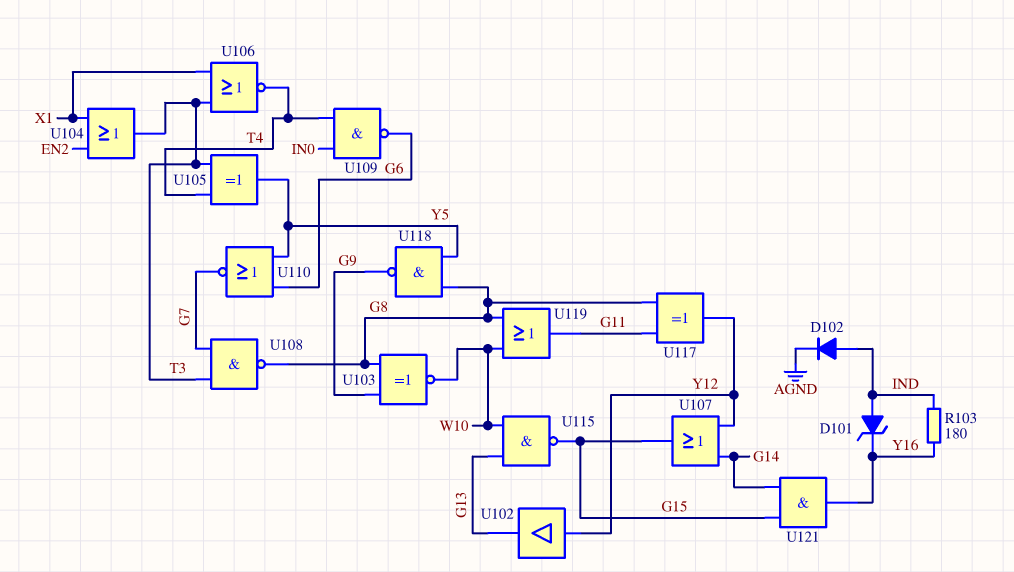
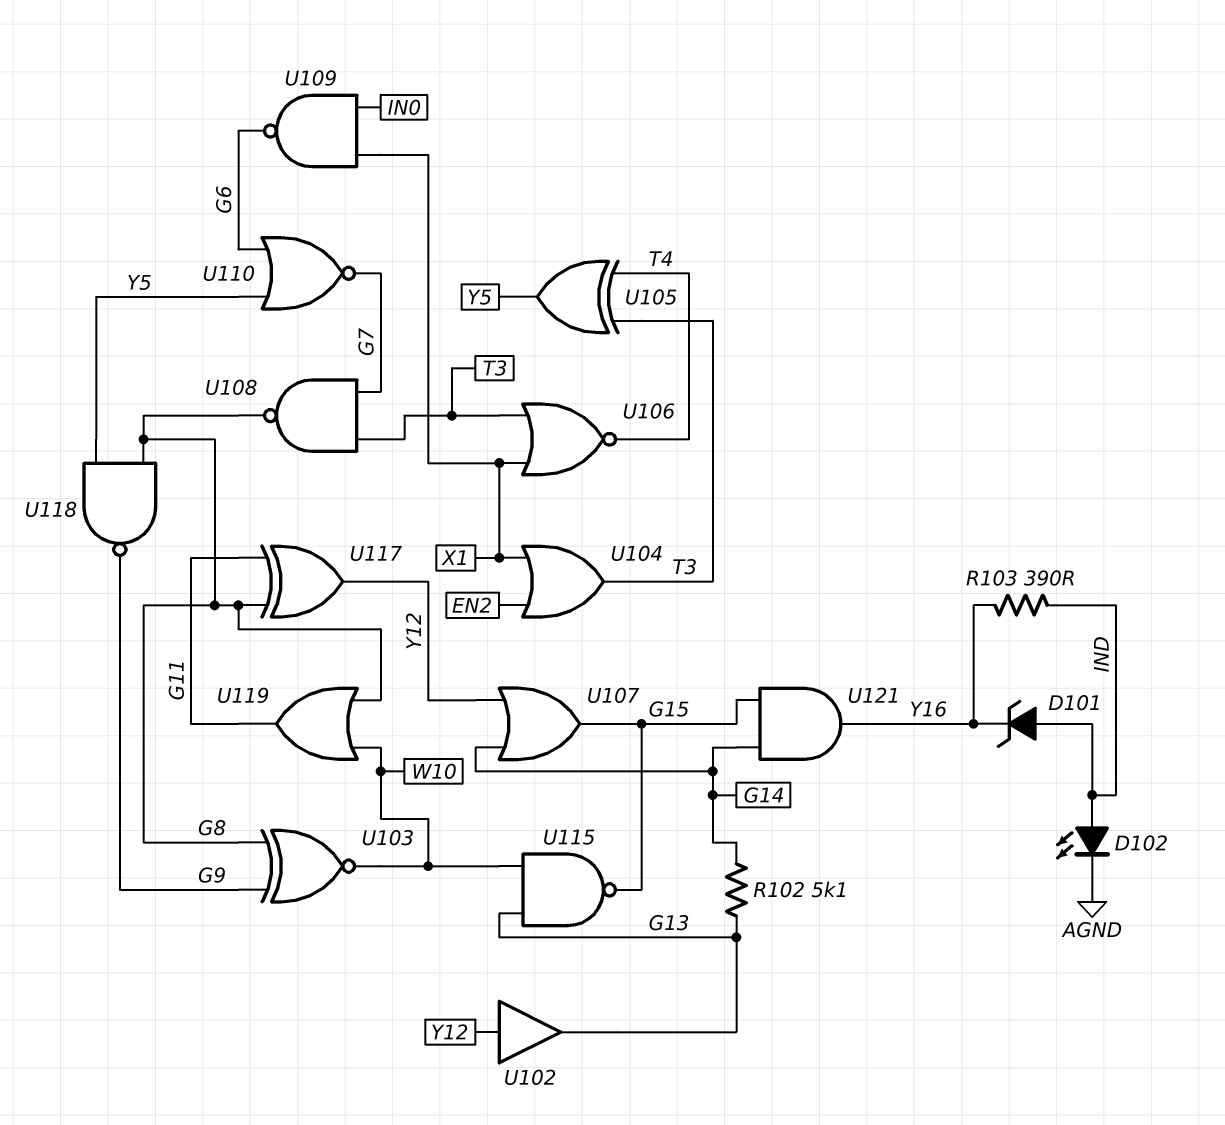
D102: diode (A IND, K AGND) -> LED (A IND, K AGND)
R102: none -> 5.1k (G13, G14)
R103: 180 (IND, Y16) -> 390 (IND, Y16)
U109: NAND (in IN0, in T4, out G6) -> NAND (in IN0, in X1, out G6)

